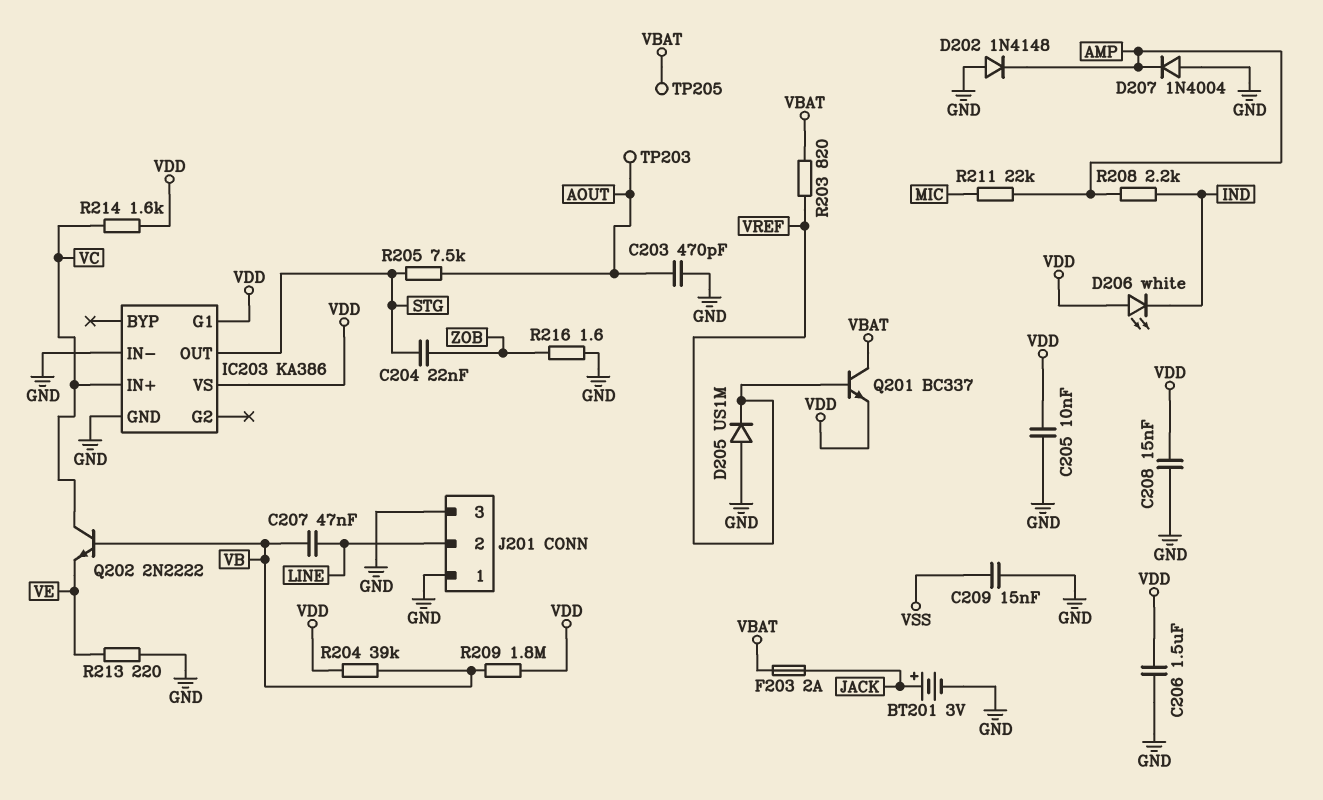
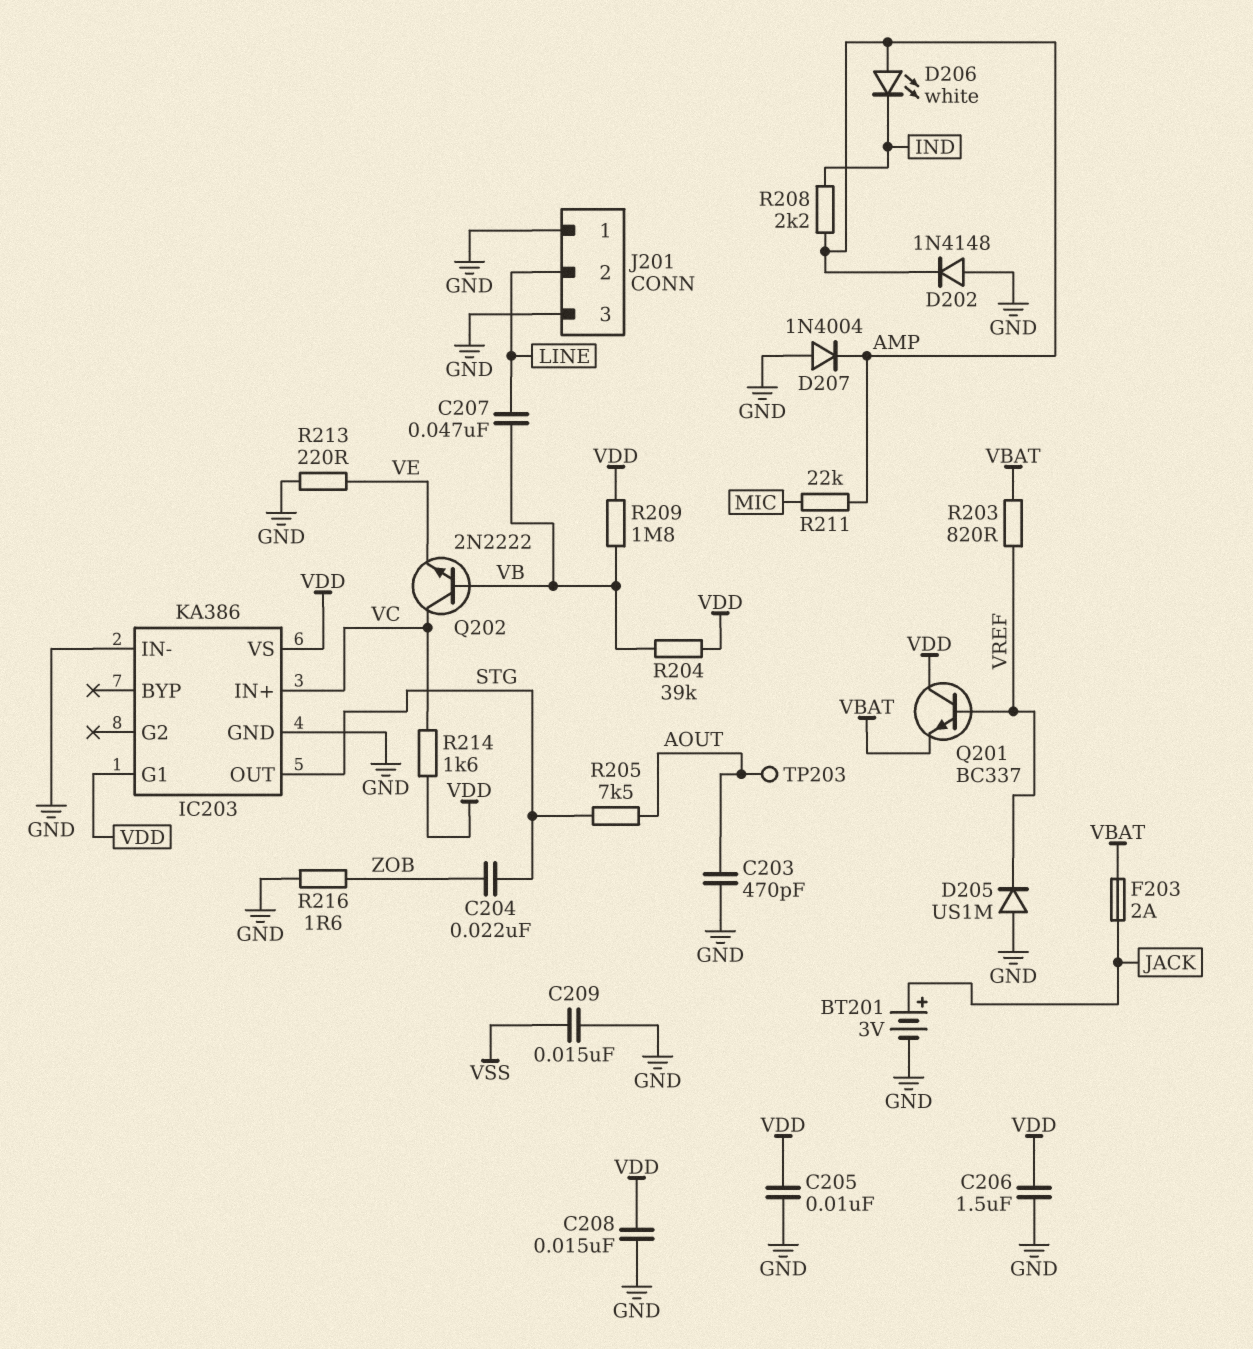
D206: LED white (A VDD, K IND) -> LED white (A AMP, K IND)
Q201: NPN BC337 (B VREF, C VBAT, E VDD) -> NPN BC337 (B VREF, C VDD, E VBAT)
TP205: test point (VBAT) -> none

